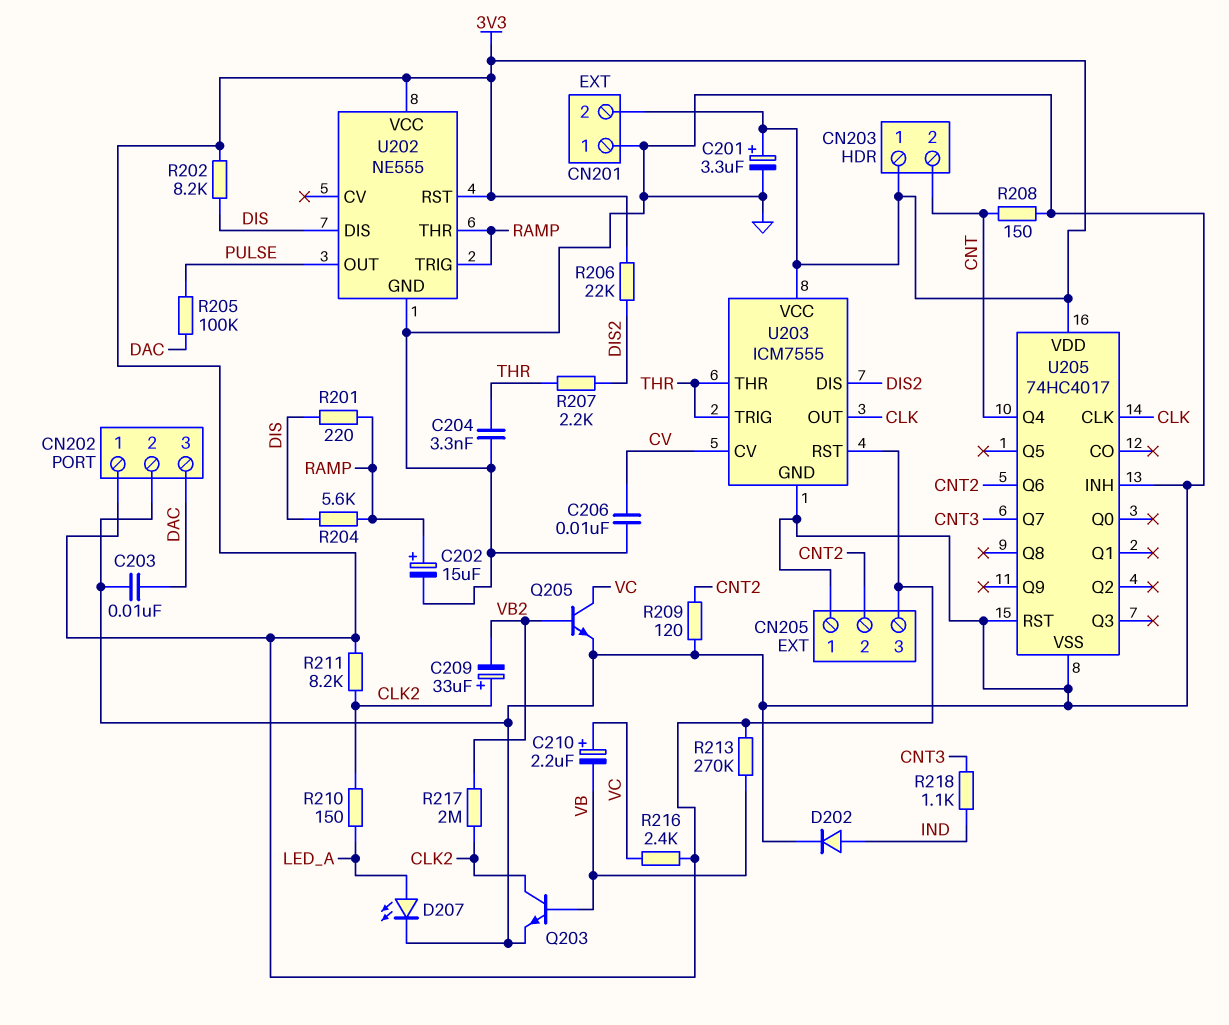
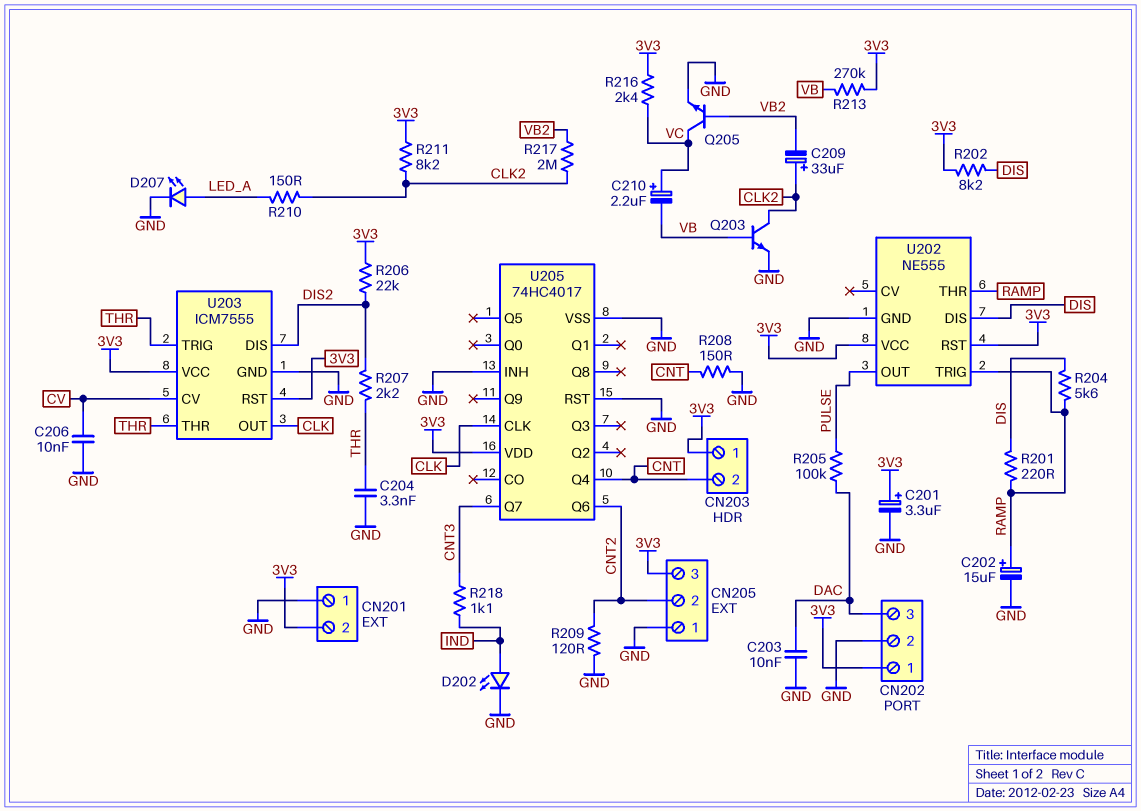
D202: diode (A IND, K GND) -> LED (A IND, K GND)

